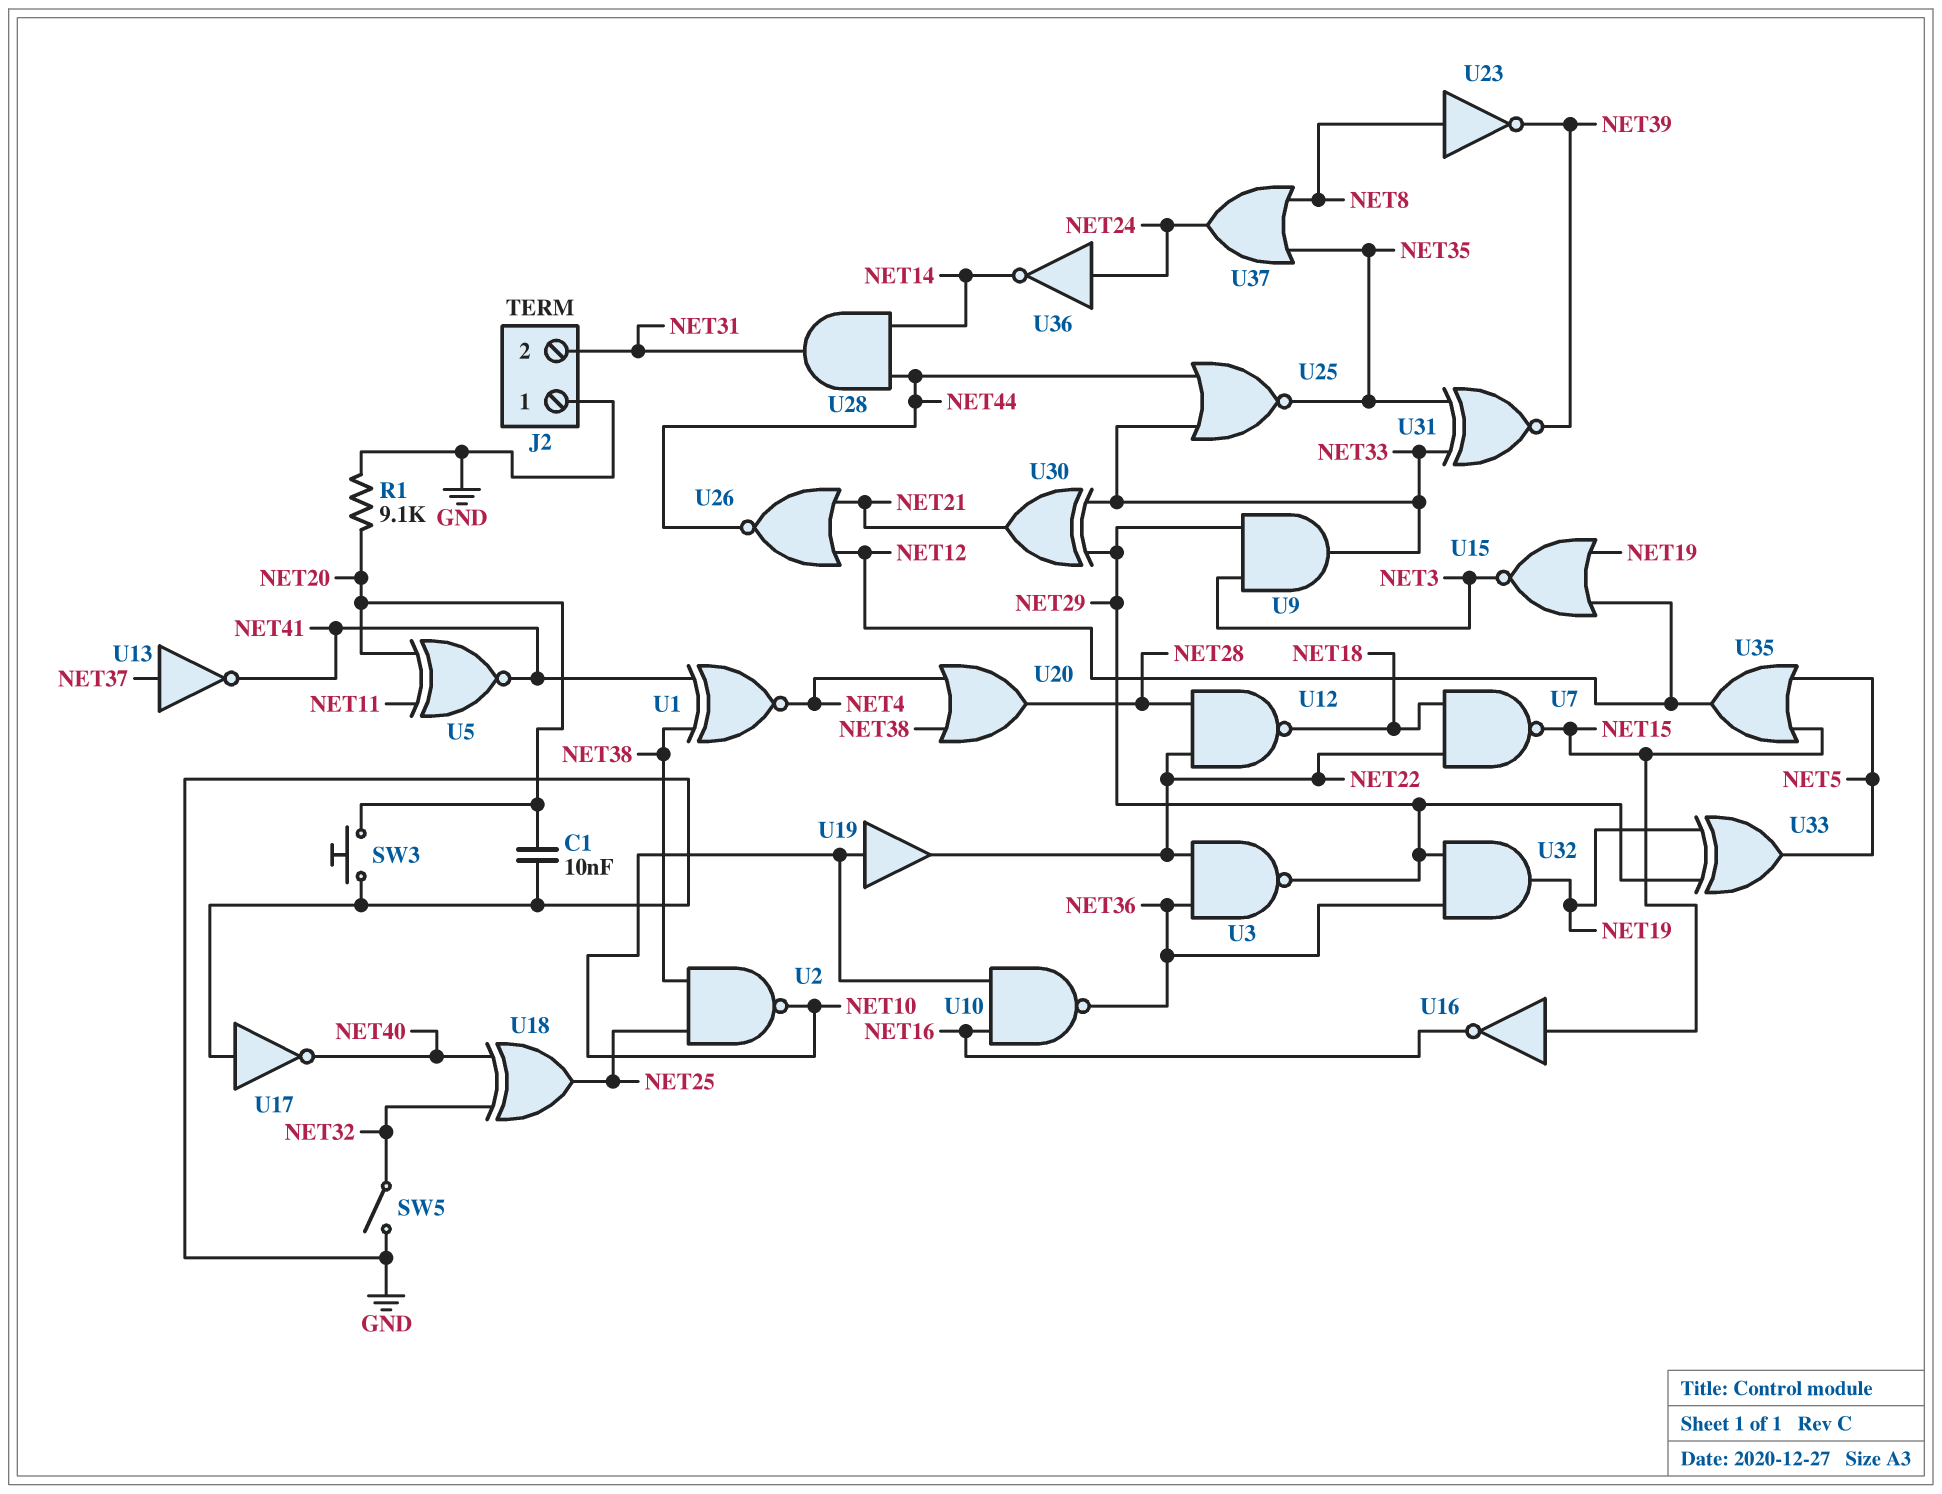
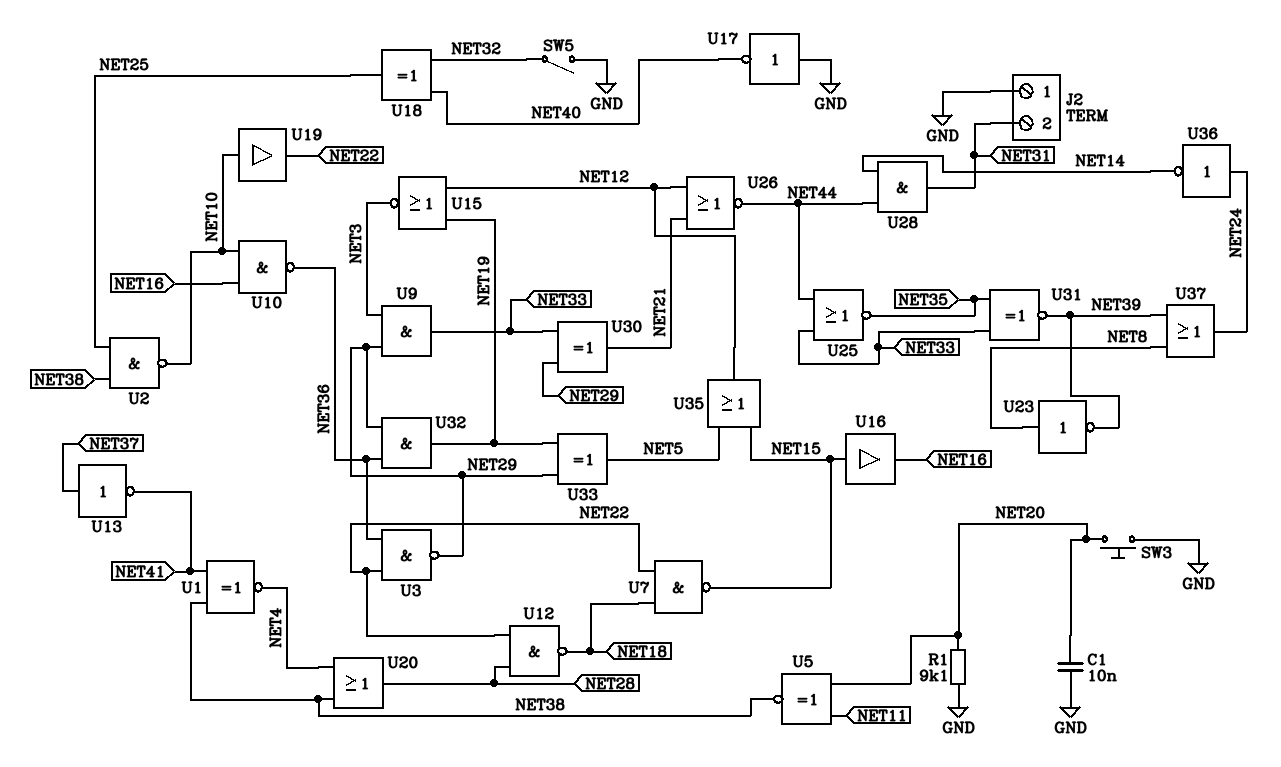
U5: XNOR (in NET11, in NET20, out NET41) -> XNOR (in NET11, in NET20, out NET38)
U16: NOT (in NET15, out NET16) -> buffer (in NET15, out NET16)
U37: OR (in NET8, in NET35, out NET24) -> OR (in NET8, in NET39, out NET24)

